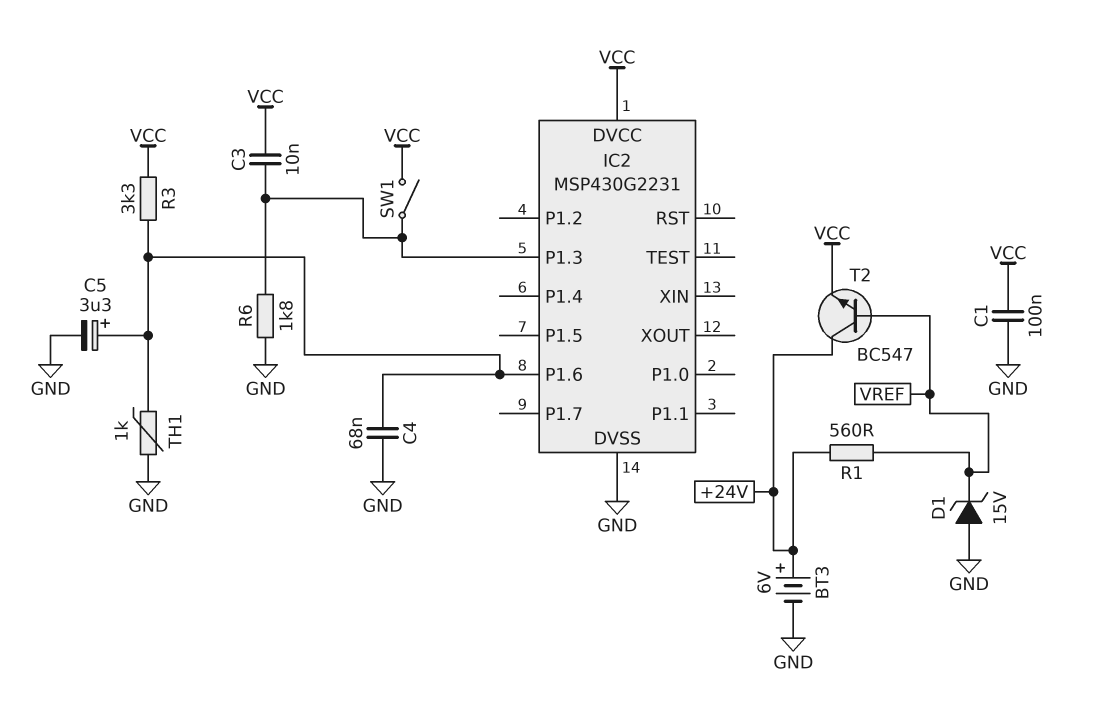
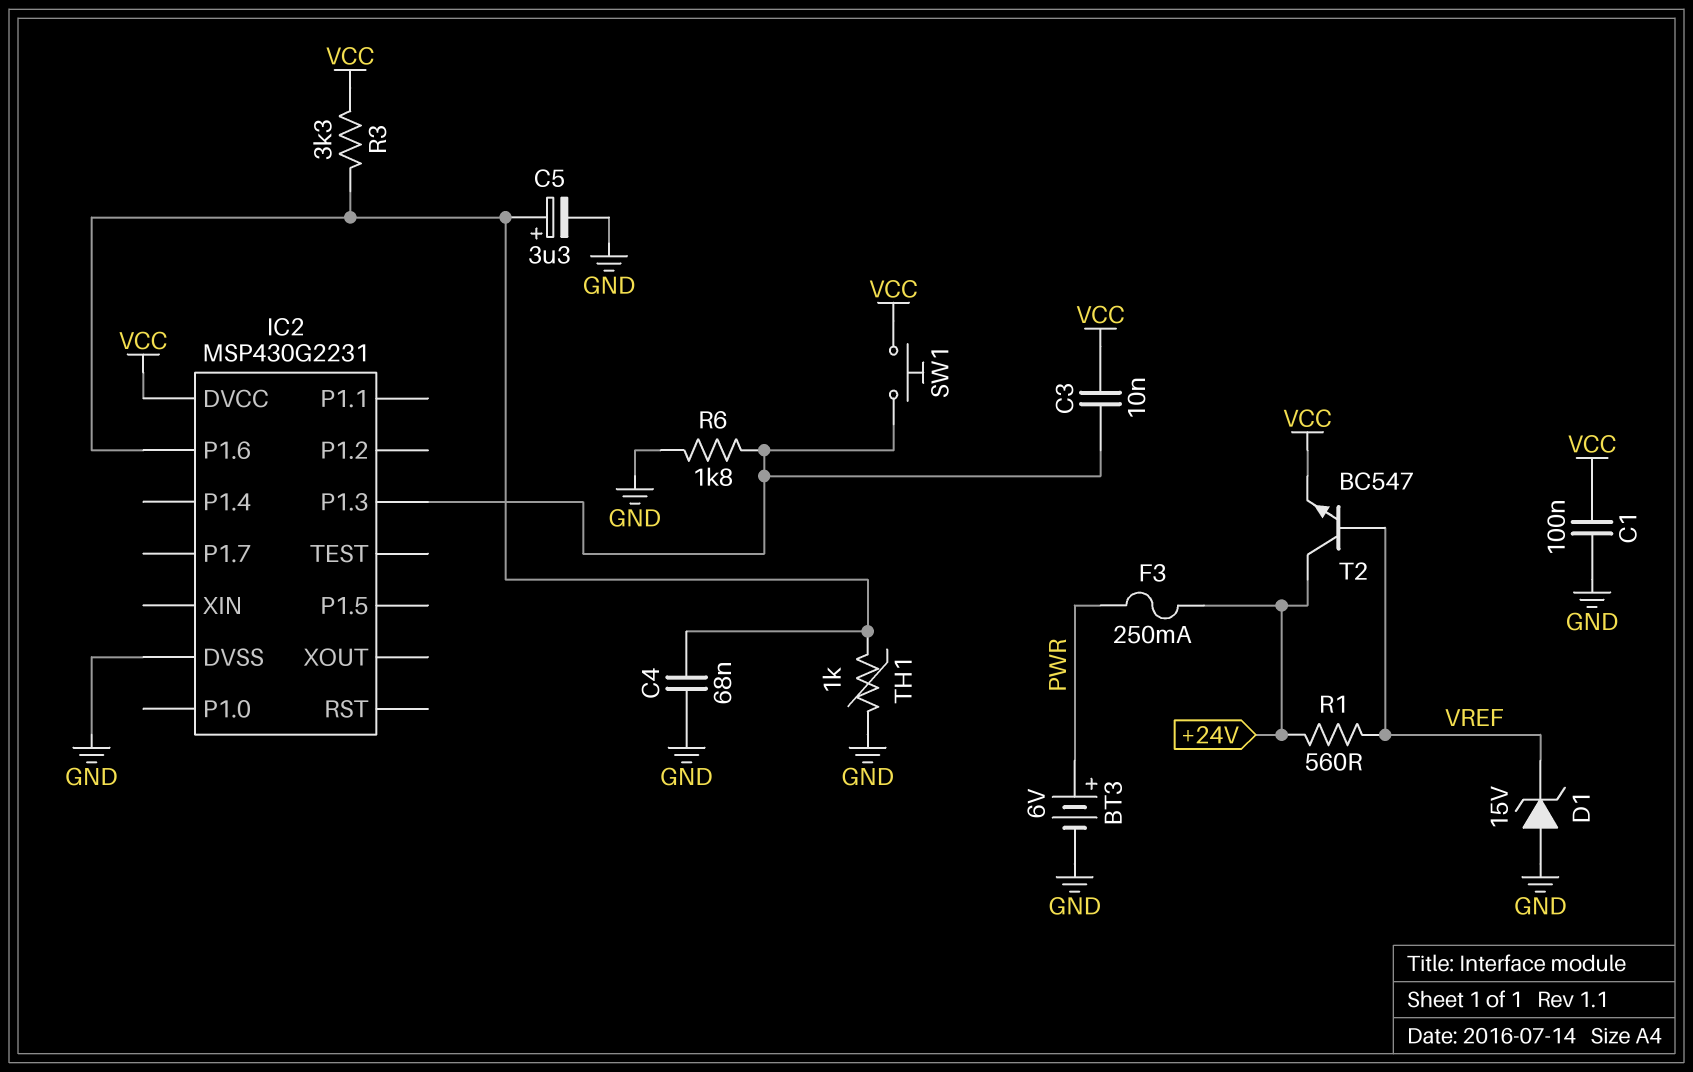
BT3: 6V (plus +24V, minus GND) -> 6V (plus PWR, minus GND)
F3: none -> 250mA (+24V, PWR)
SW1: switch (IC2/P1.3, VCC) -> button (IC2/P1.3, VCC)

